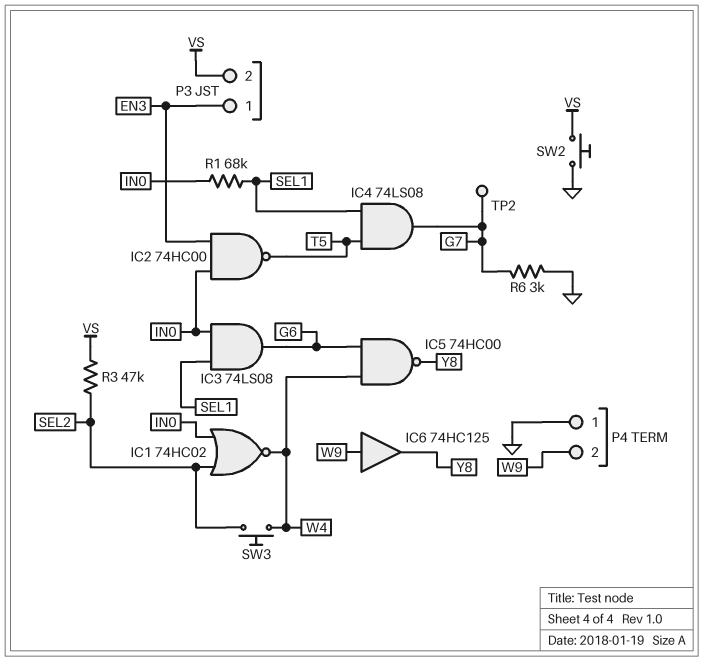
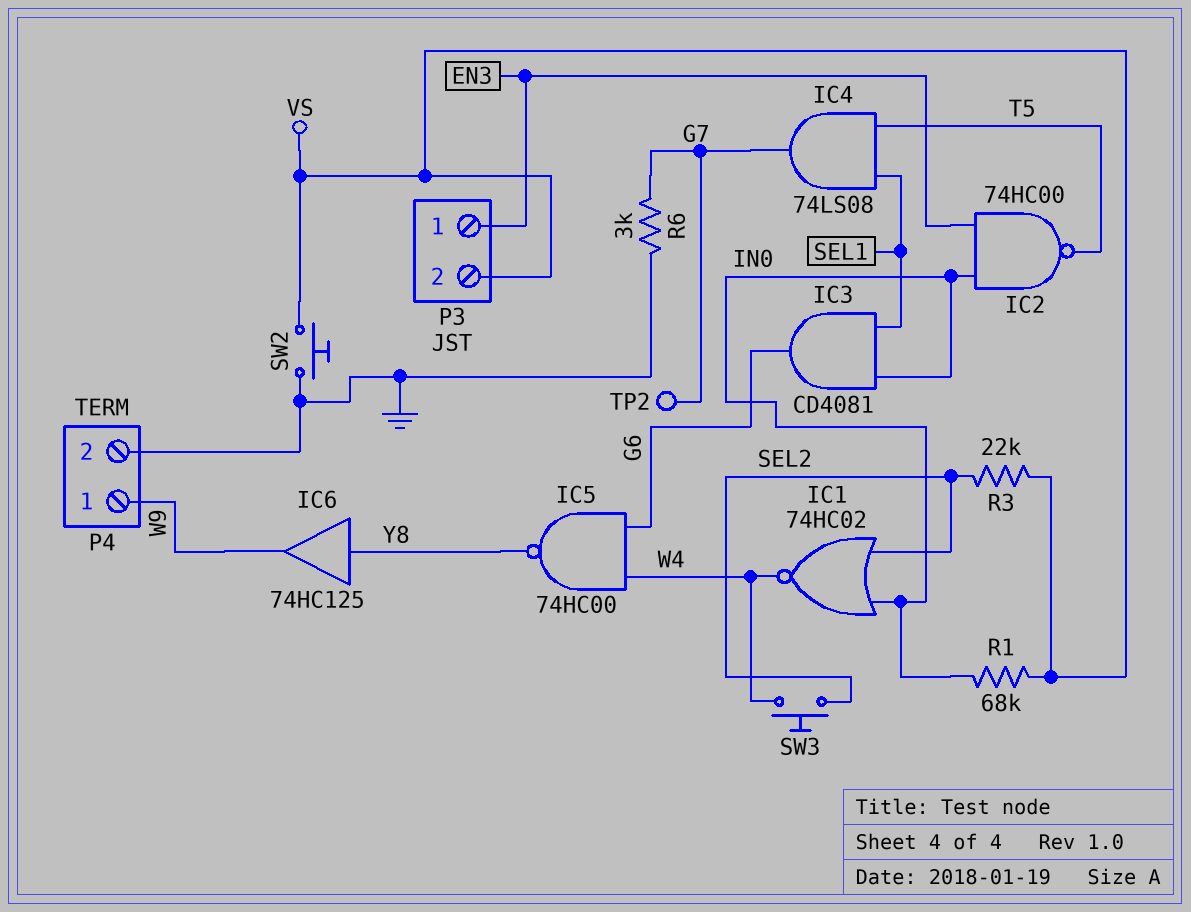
IC3: AND 74LS08 (in IN0, in SEL1, out G6) -> AND CD4081 (in IN0, in SEL1, out G6)
IC6: buffer 74HC125 (in W9, out Y8) -> buffer 74HC125 (in Y8, out W9)
P4 pin 1: GND -> W9
P4 pin 2: W9 -> GND
R1: 68k (IN0, SEL1) -> 68k (IN0, VS)
R3: 47k (SEL2, VS) -> 22k (SEL2, VS)

